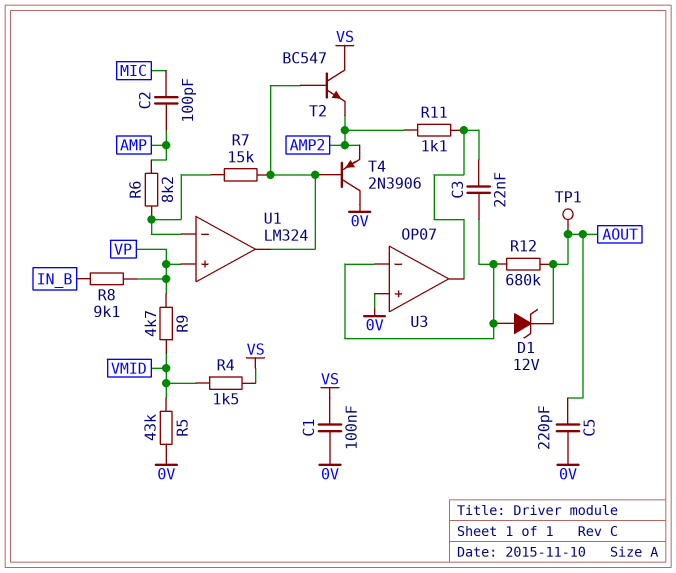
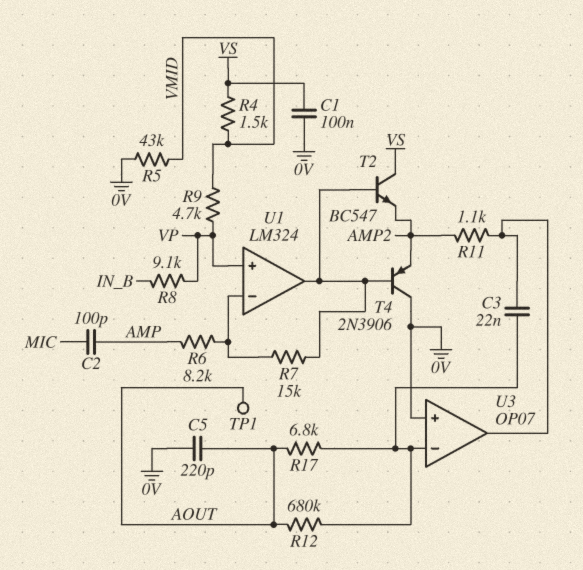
D1: zener 12V (A U3/in-, K AOUT) -> none
R17: none -> 6.8k (AOUT, U3/in-)

